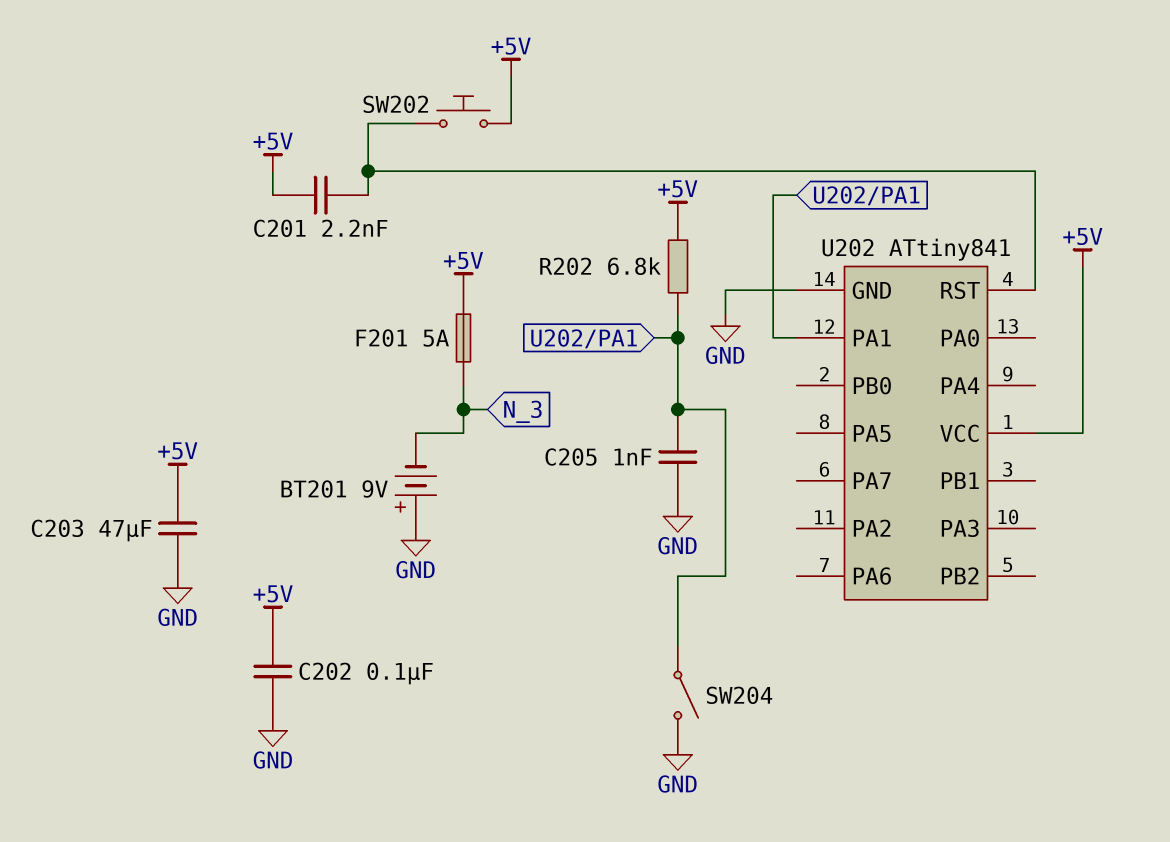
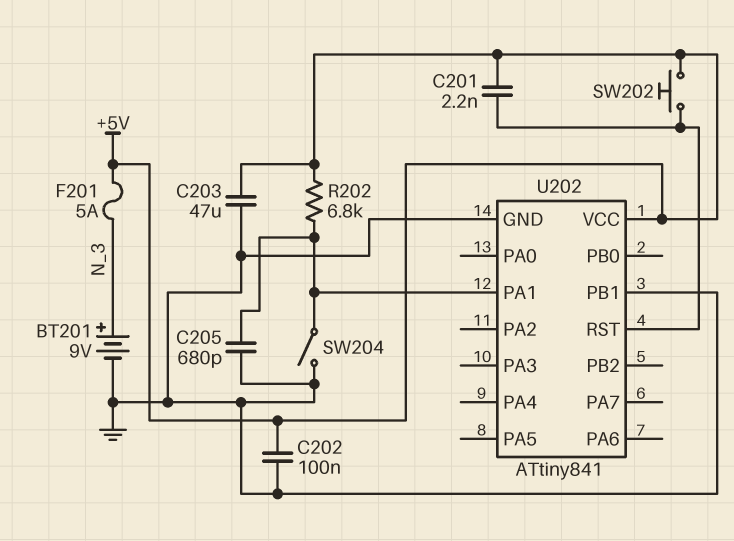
BT201: 9V (plus GND, minus N_3) -> 9V (plus N_3, minus GND)
C205: 1nF (GND, U202/PA1) -> 680pF (GND, U202/PA1)
U202 pin PB1: none -> GND

